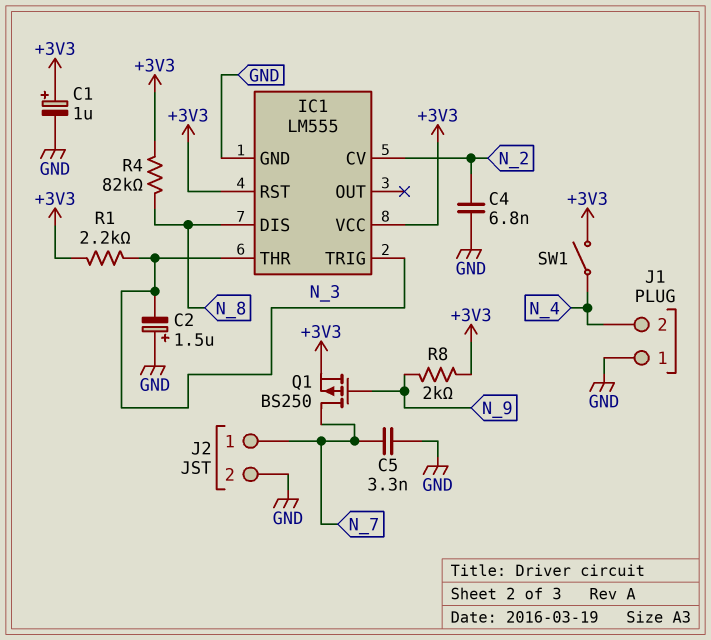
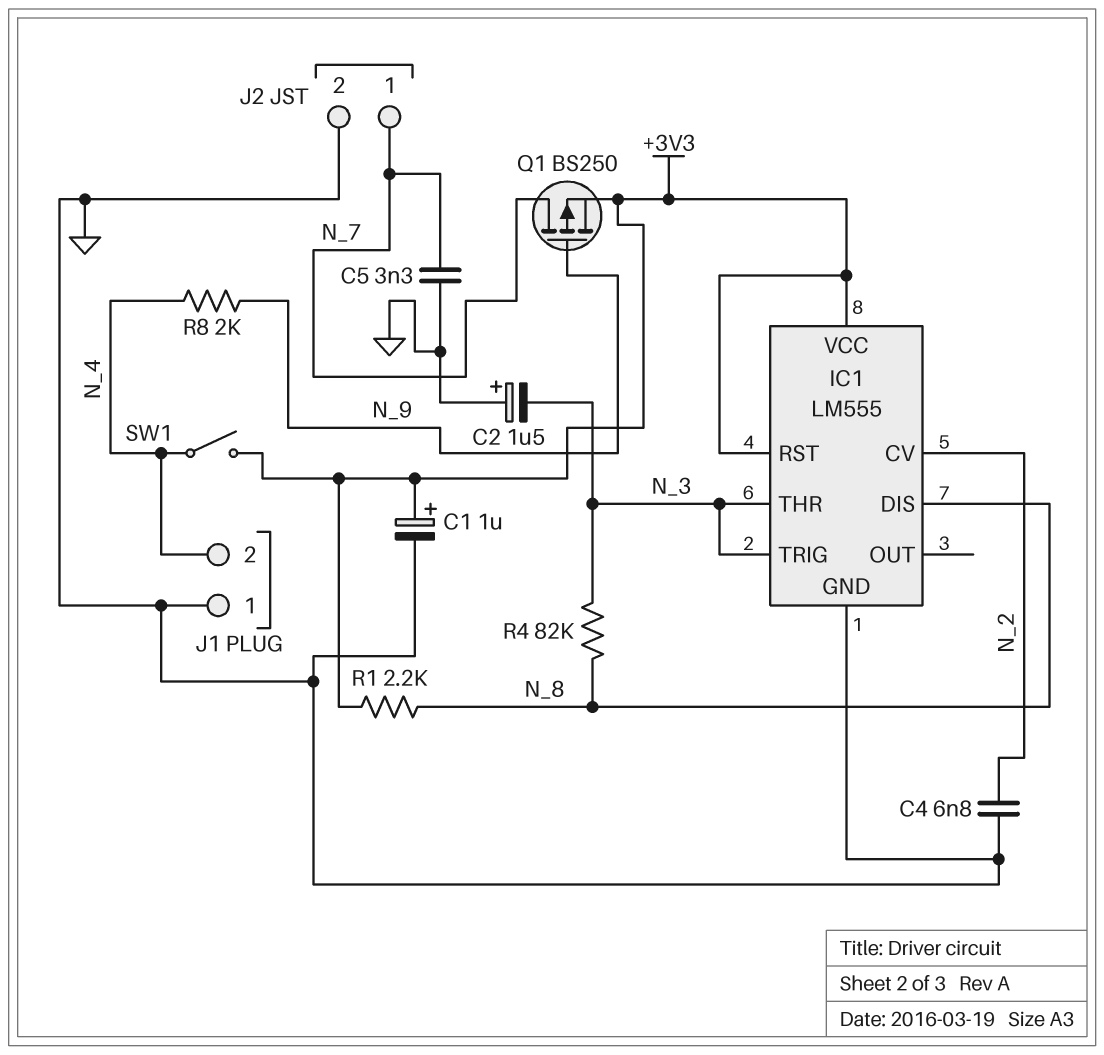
R1: 2.2k (+3V3, N_3) -> 2.2k (+3V3, N_8)
R4: 82k (+3V3, N_8) -> 82k (N_3, N_8)
R8: 2k (+3V3, N_9) -> 2k (N_4, N_9)

